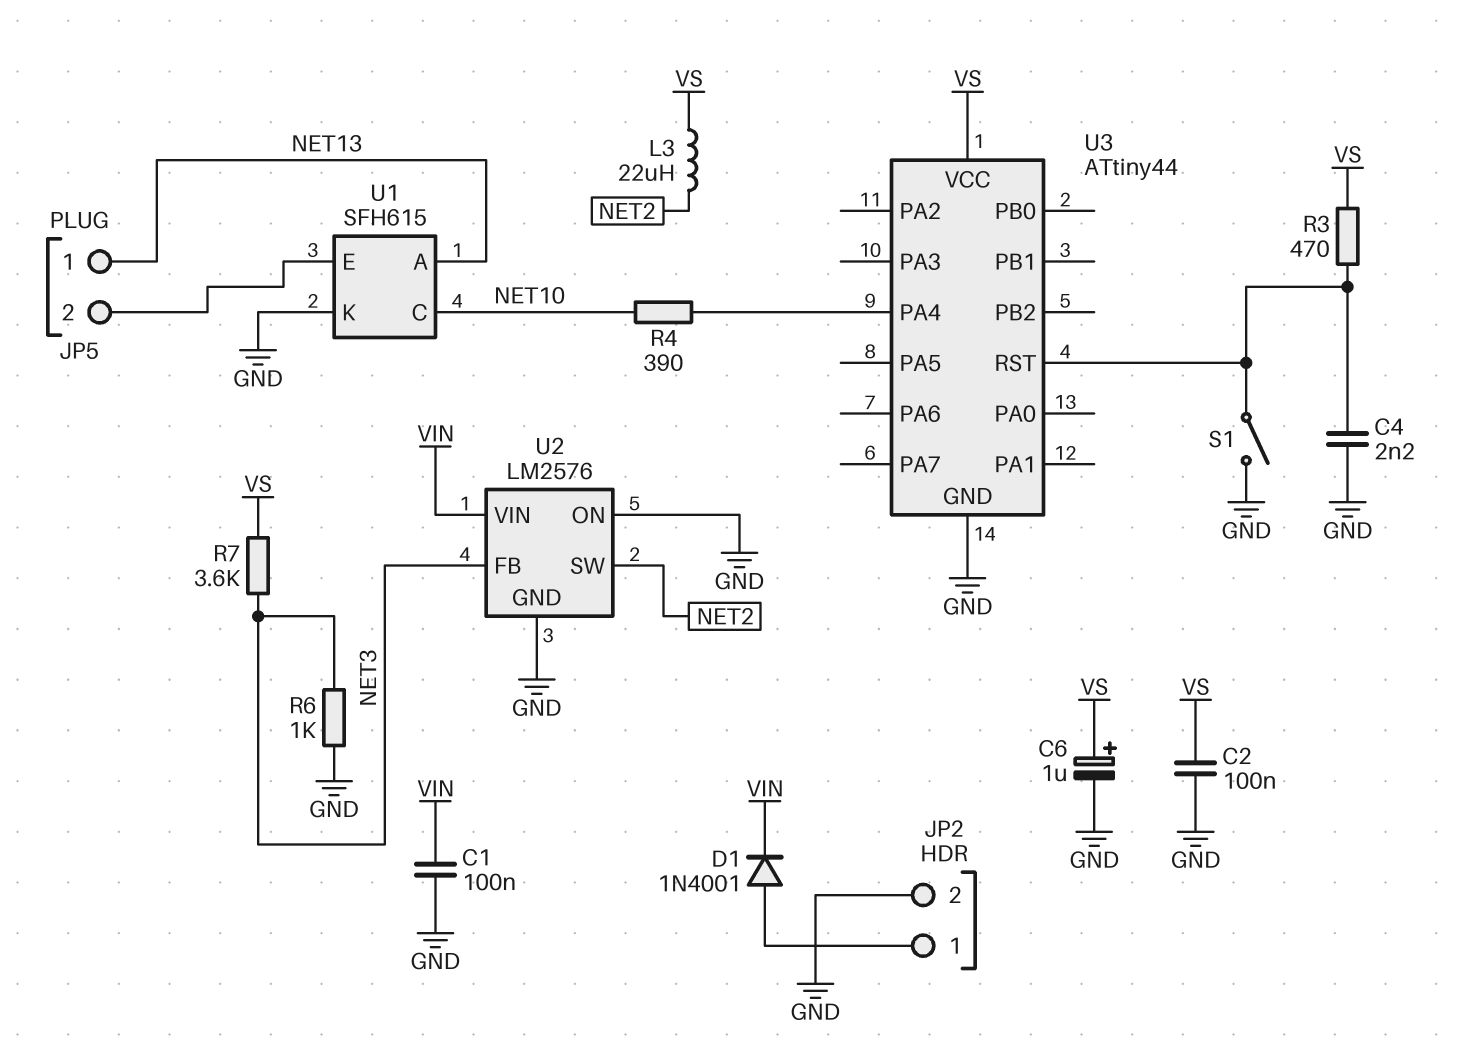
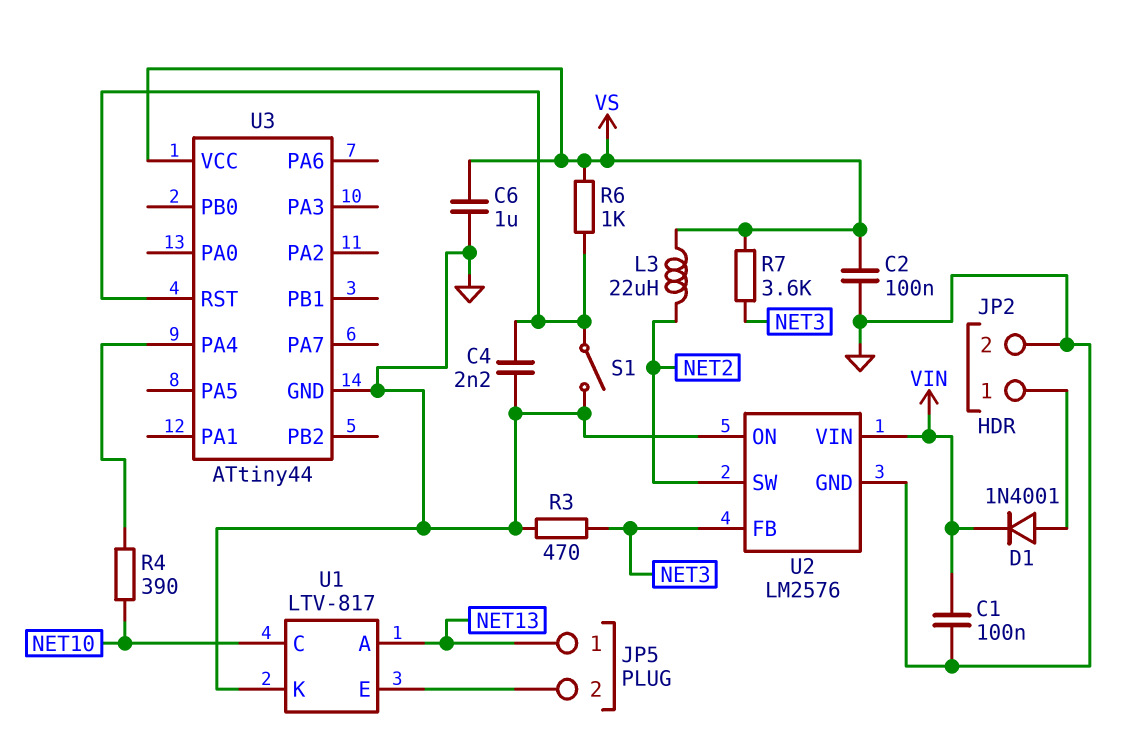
C6: 1uF (plus VS, minus GND) -> 1uF (GND, VS)
R3: 470 (U3/RST, VS) -> 470 (GND, NET3)
R6: 1k (GND, NET3) -> 1k (U3/RST, VS)
U1: SFH615 -> LTV-817

